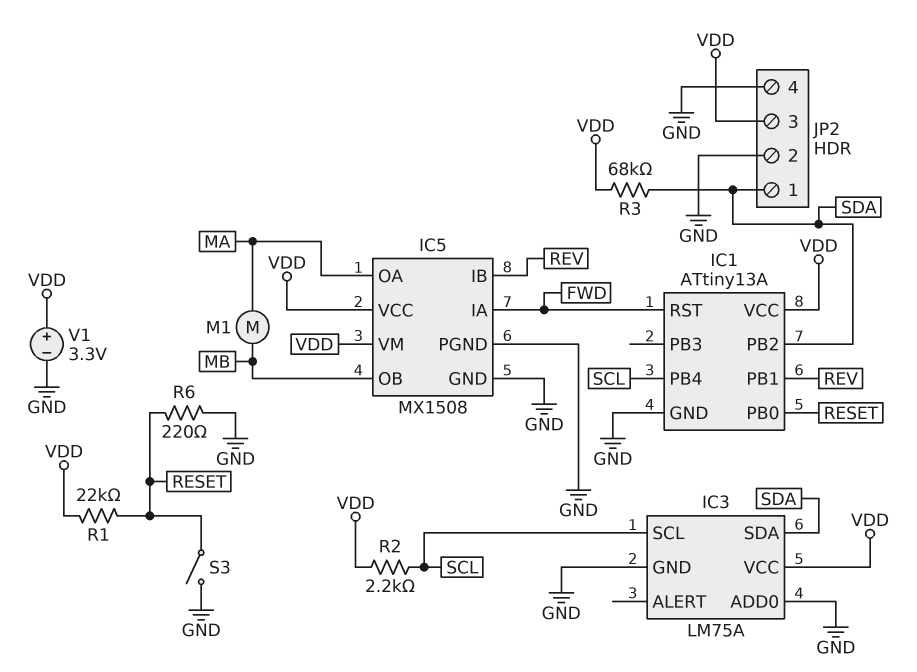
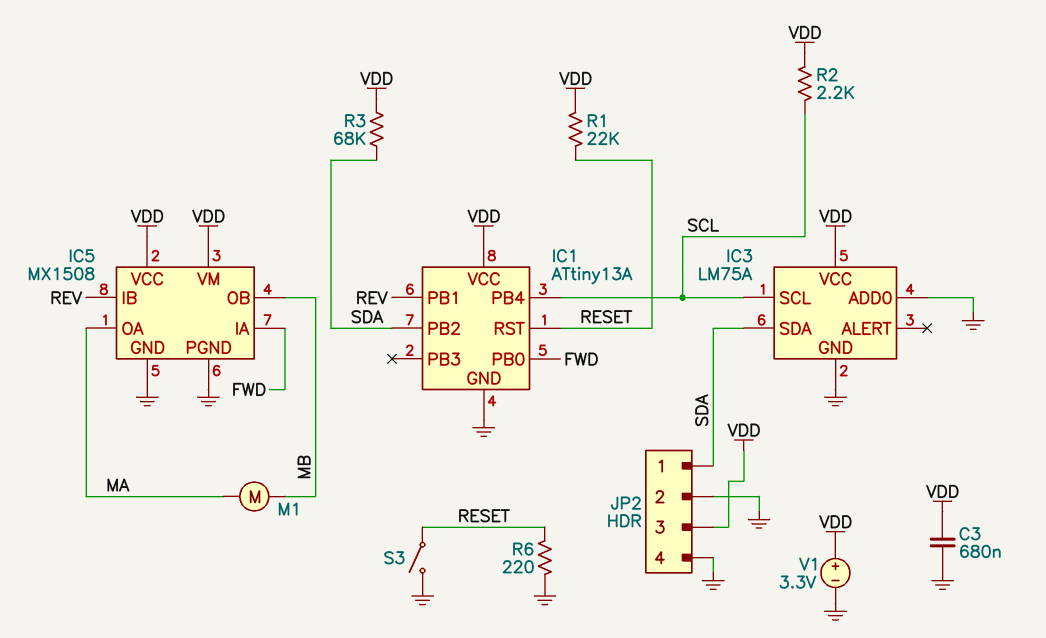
C3: none -> 680nF (GND, VDD)
IC1 pin PB0: RESET -> FWD
IC1 pin RST: FWD -> RESET

